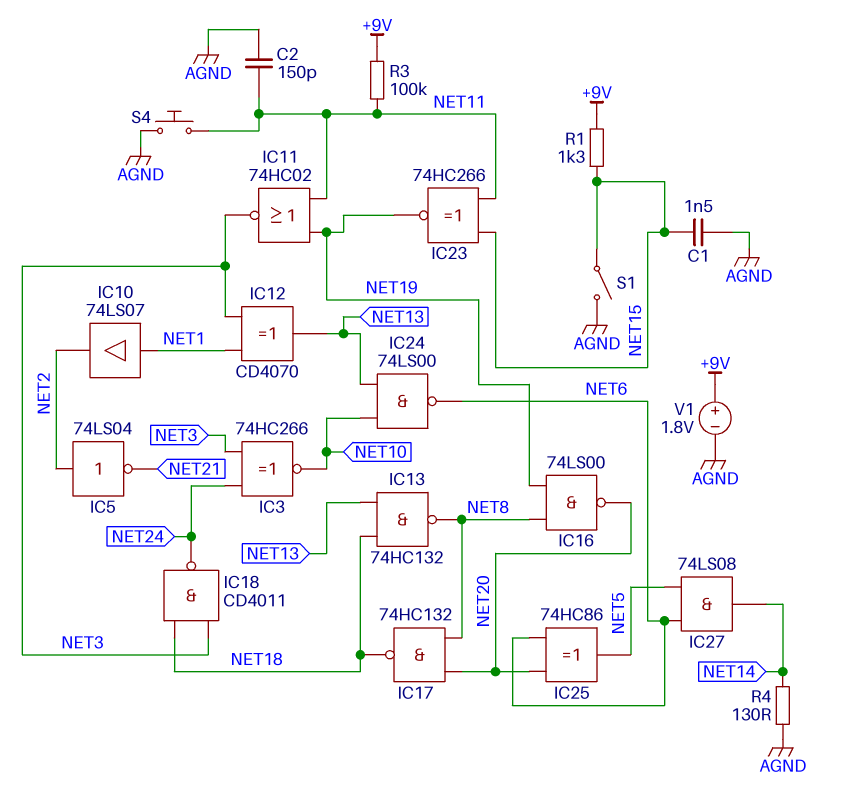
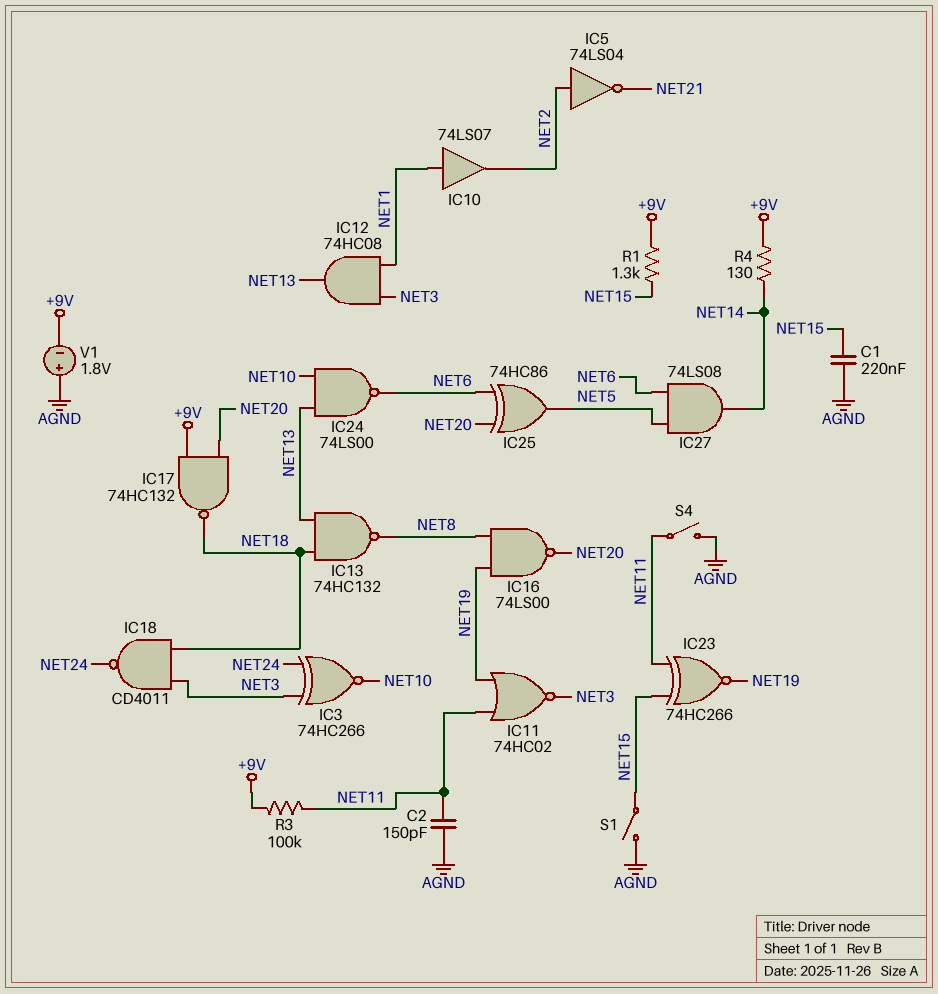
C1: 1.5nF (AGND, NET15) -> 220nF (AGND, NET15)
IC12: XOR CD4070 (in NET1, in NET3, out NET13) -> AND 74HC08 (in NET1, in NET3, out NET13)
IC17: NAND 74HC132 (in NET8, in NET20, out NET18) -> NAND 74HC132 (in +9V, in NET20, out NET18)
R4: 130 (AGND, NET14) -> 130 (+9V, NET14)
S4: button (AGND, NET11) -> switch (AGND, NET11)
V1: 1.8V (plus +9V, minus AGND) -> 1.8V (plus AGND, minus +9V)

